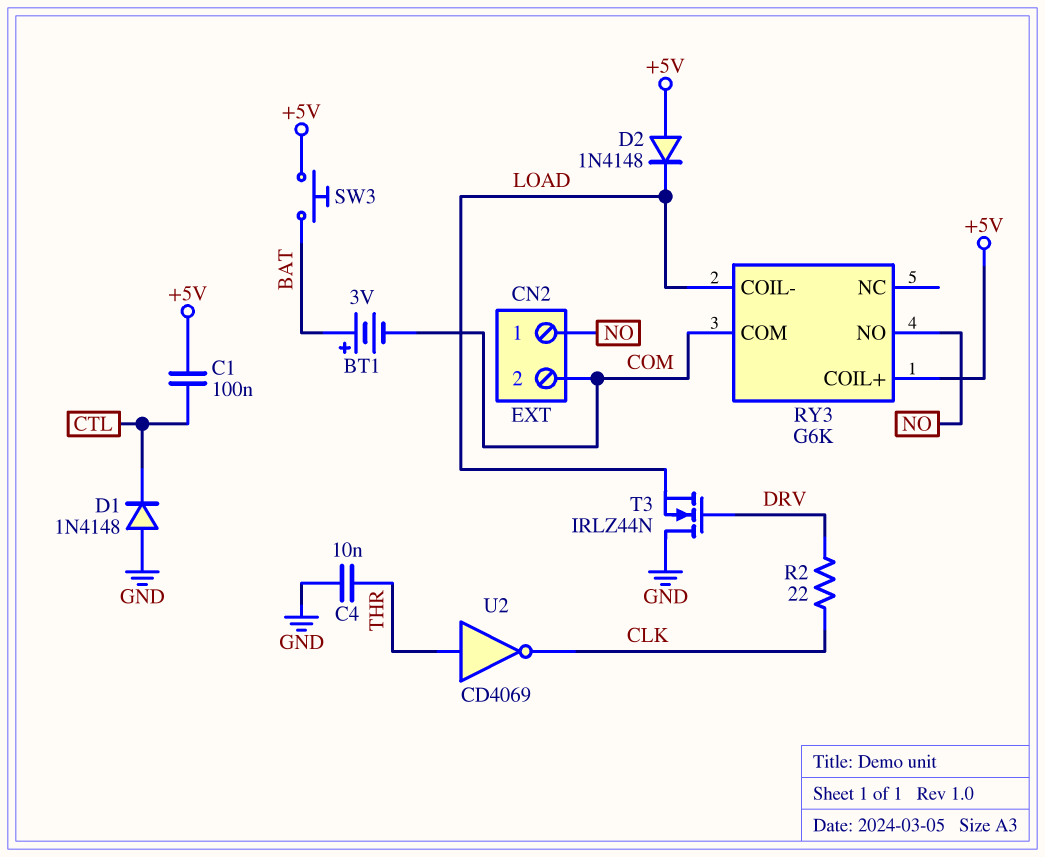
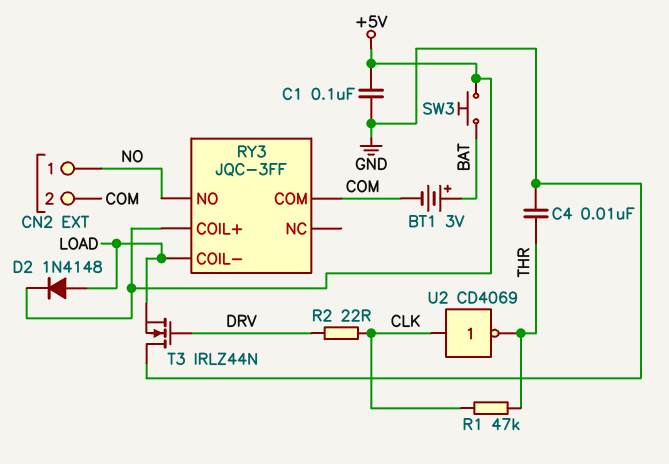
C1: 100nF (+5V, CTL) -> 100nF (+5V, GND)
D1: diode 1N4148 (A GND, K CTL) -> none
D2: diode 1N4148 (A +5V, K LOAD) -> diode 1N4148 (A LOAD, K +5V)
R1: none -> 47k (CLK, THR)
RY3: G6K -> JQC-3FF
U2: NOT CD4069 (in THR, out CLK) -> NOT CD4069 (in CLK, out THR)

